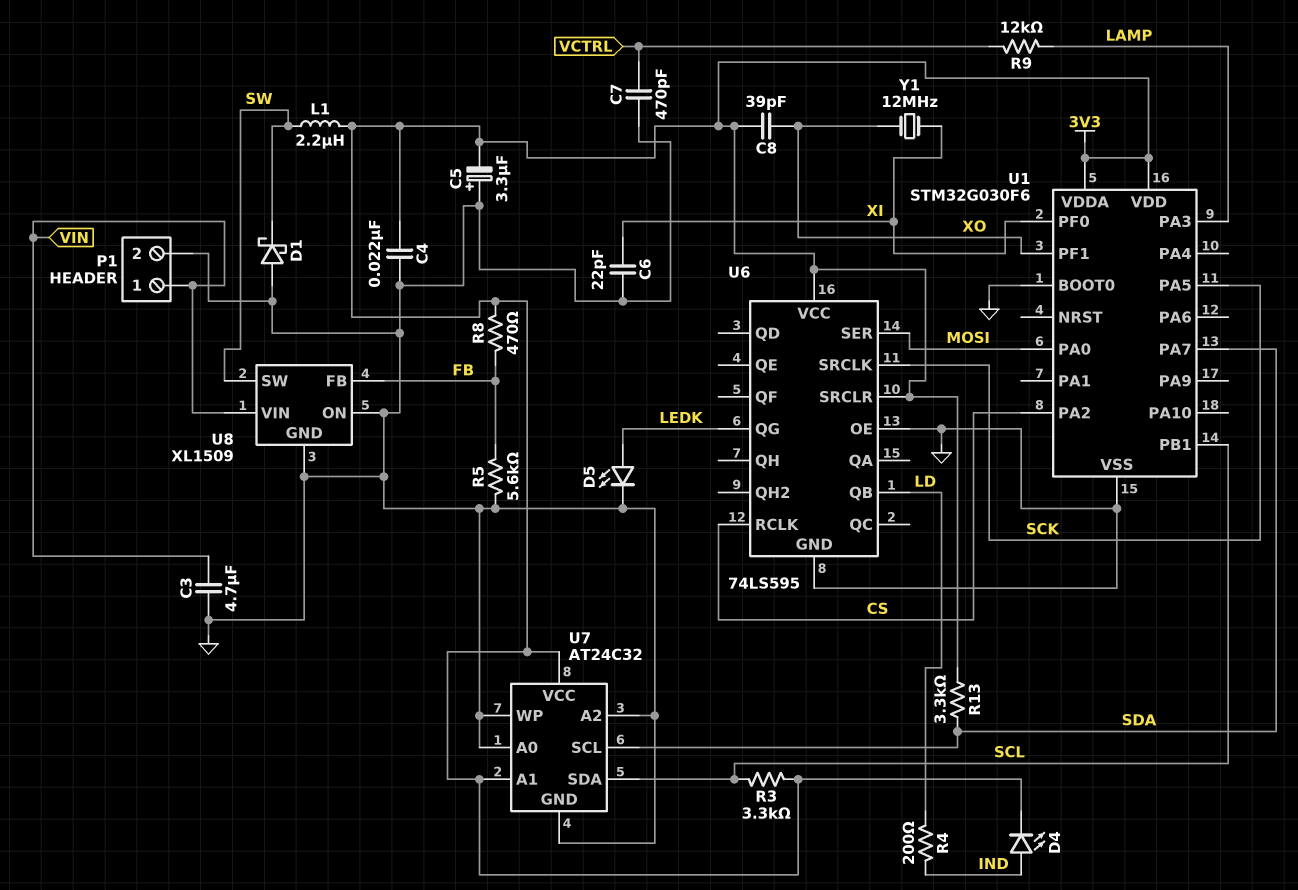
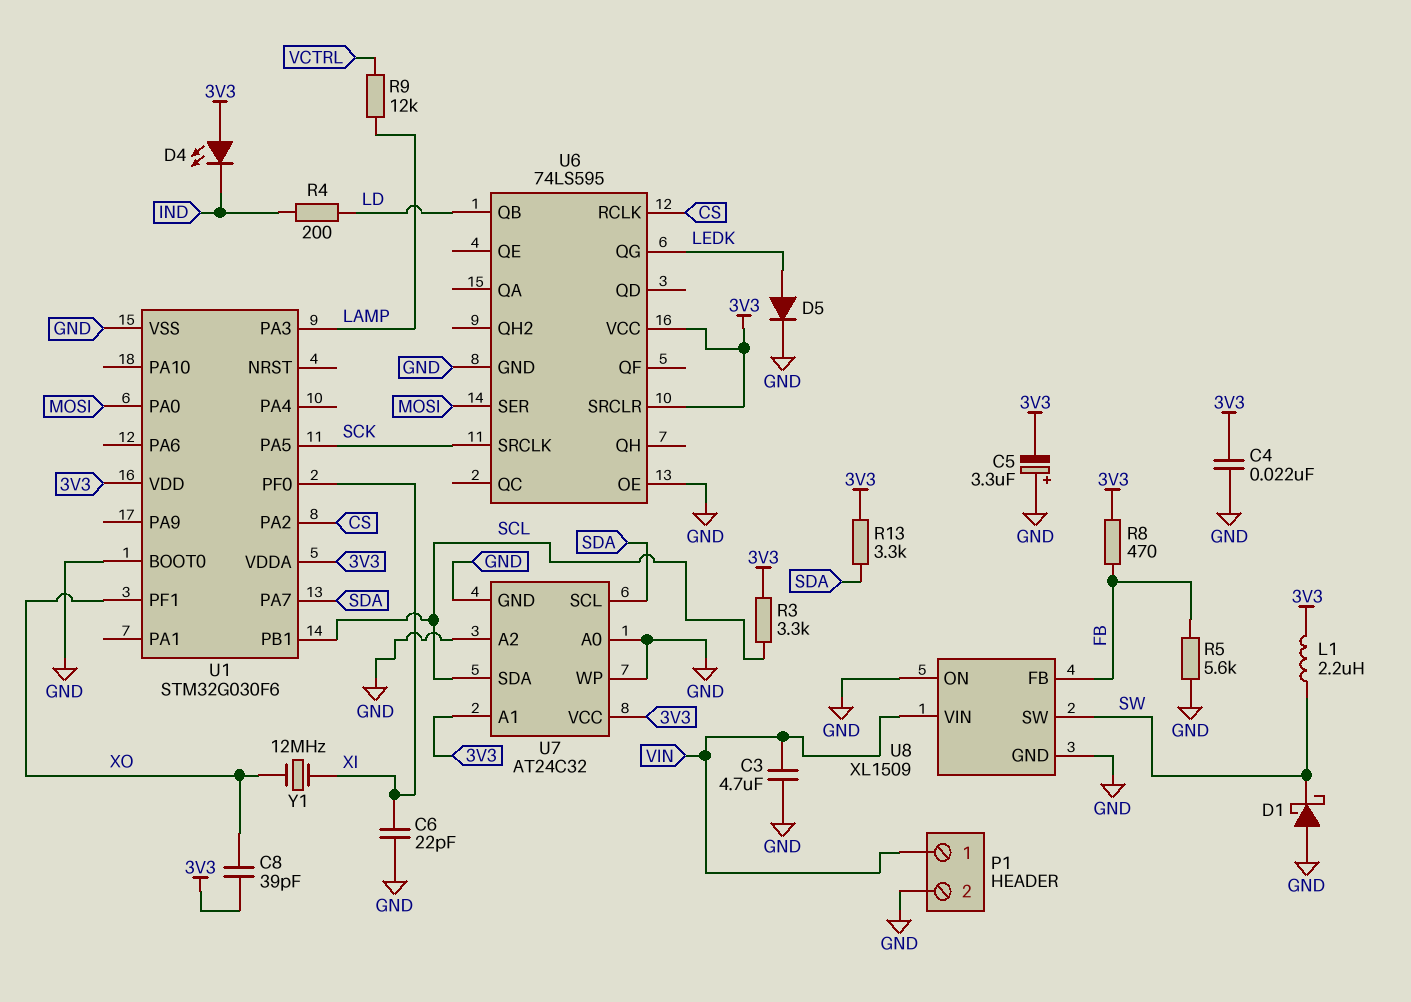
C7: 470pF (GND, VCTRL) -> none
D4: LED (A IND, K 3V3) -> LED (A 3V3, K IND)
D5: LED (A LEDK, K GND) -> diode (A LEDK, K GND)

